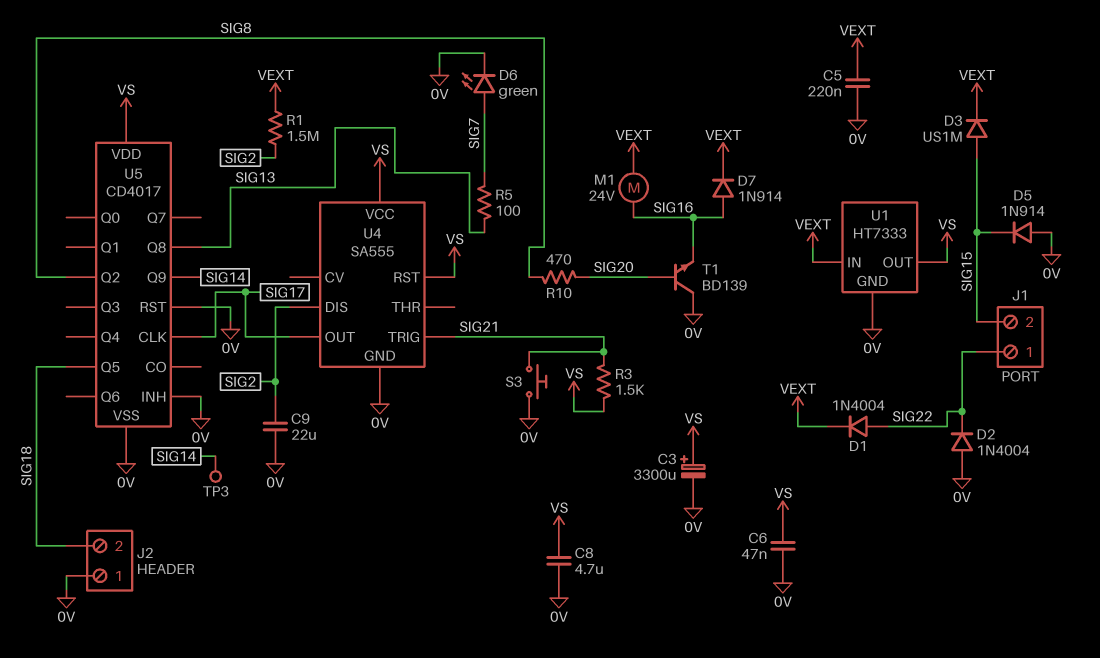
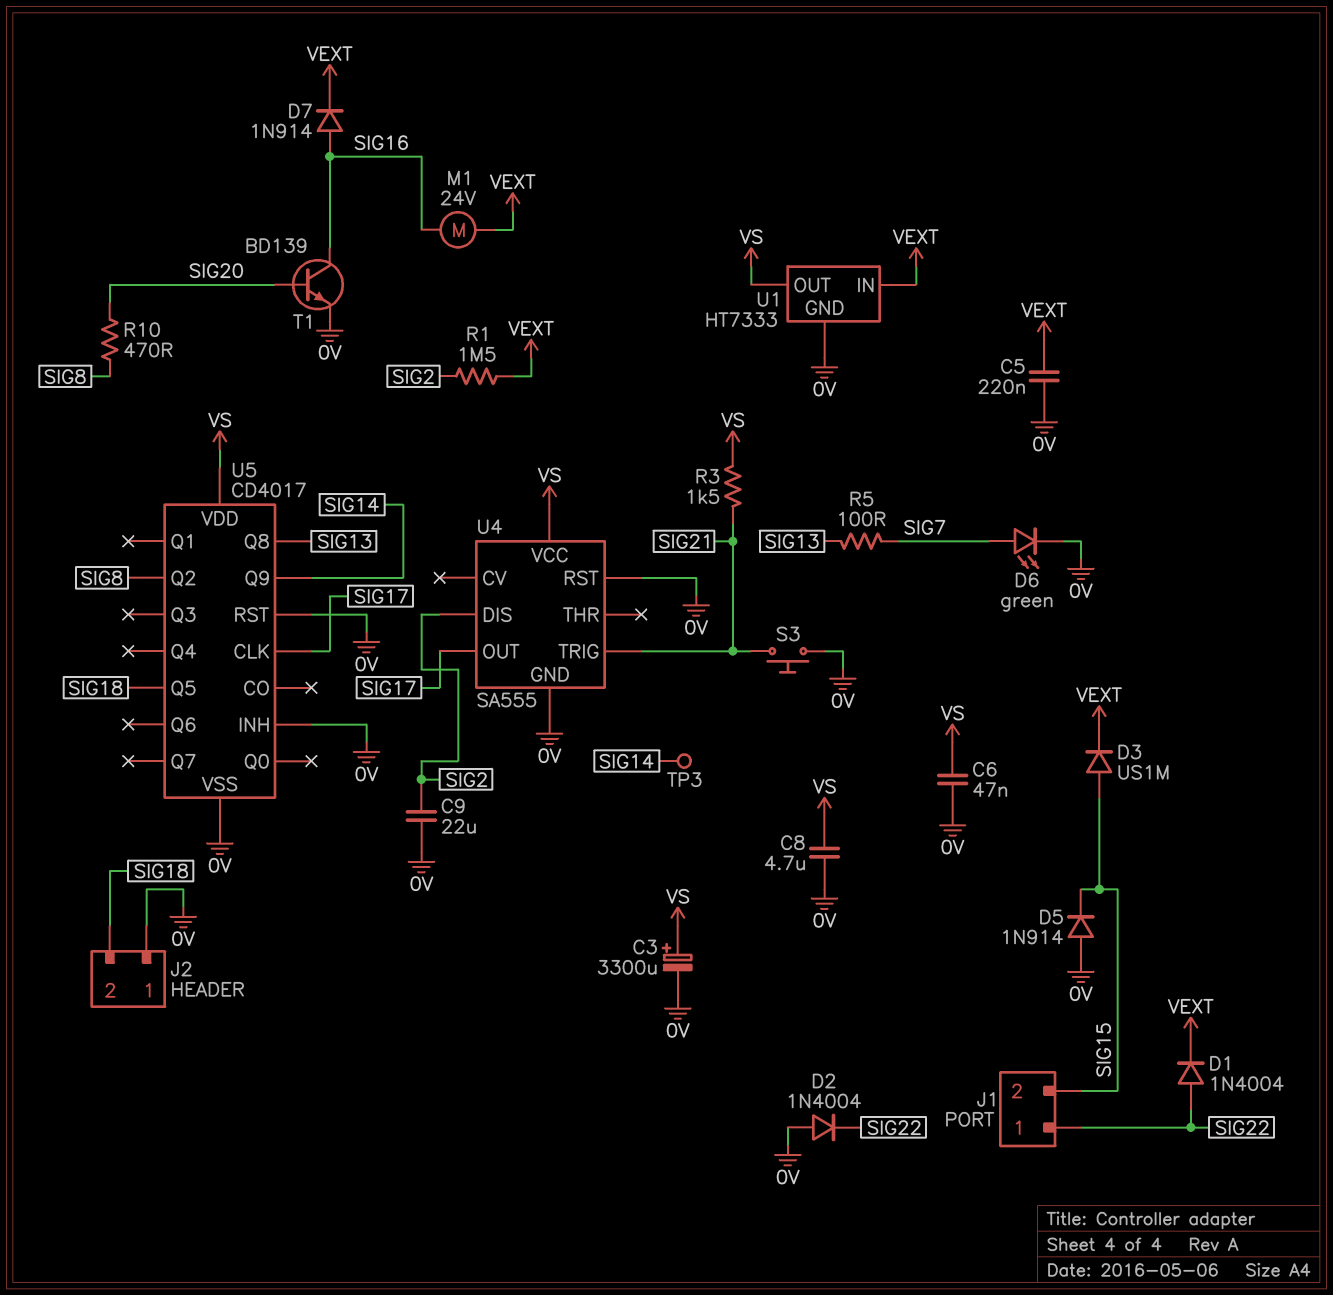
T1: NPN BD139 (B SIG20, C 0V, E SIG16) -> NPN BD139 (B SIG20, C SIG16, E 0V)
U4 pin RST: VS -> 0V

